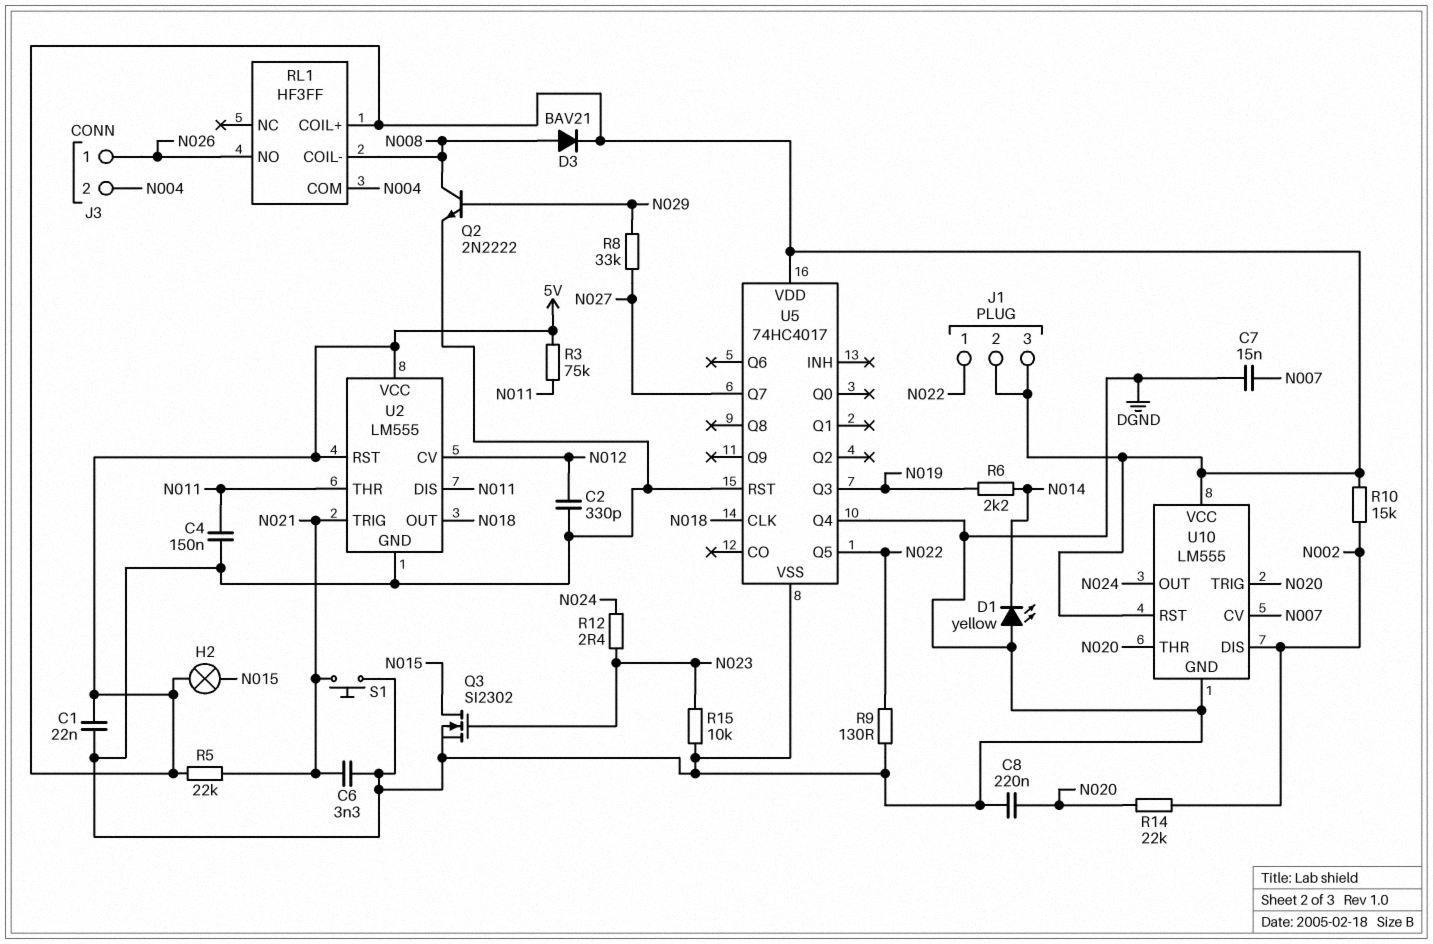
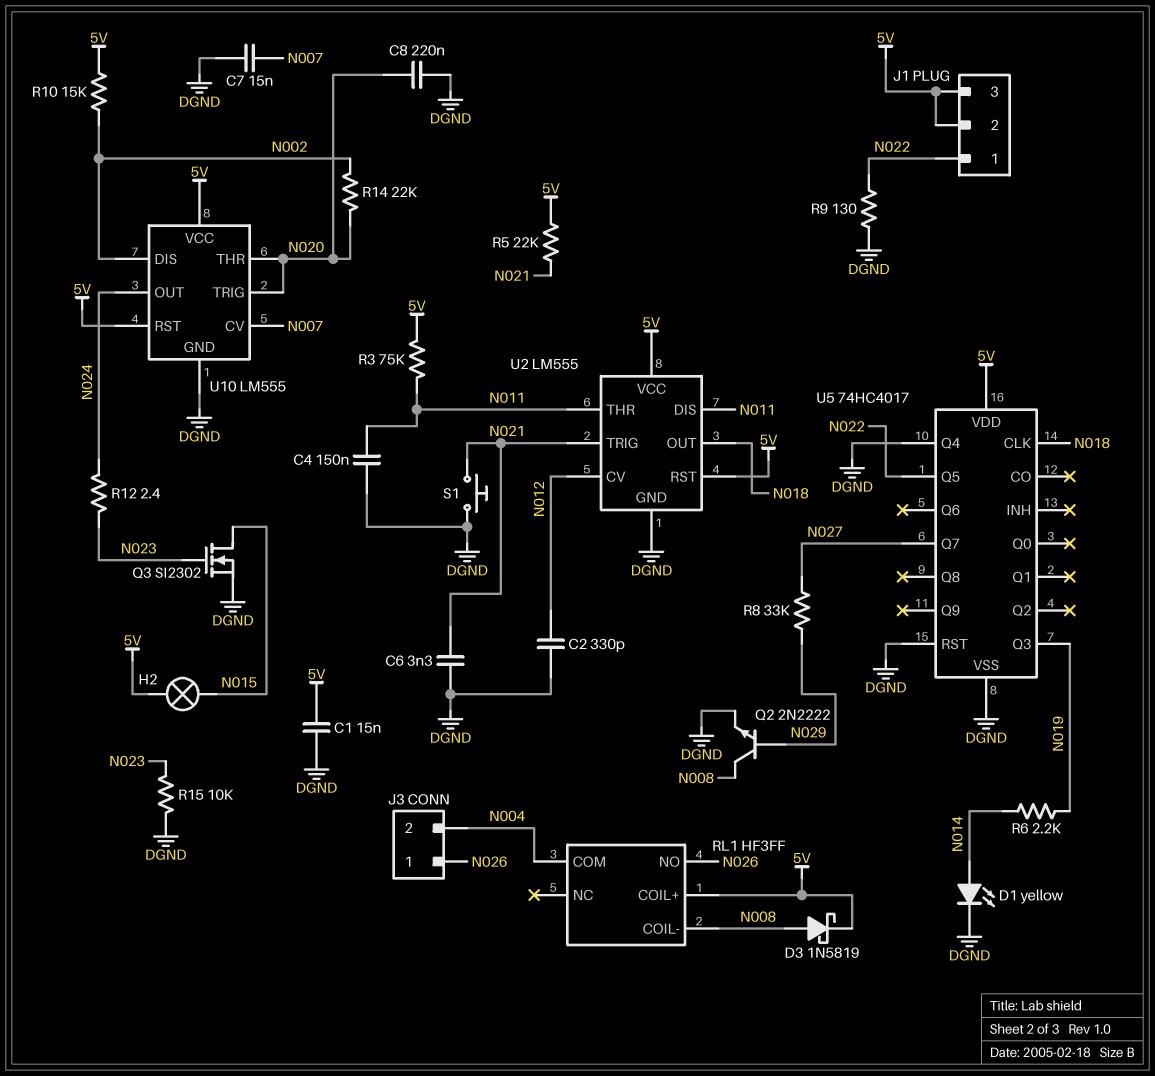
C1: 22nF (5V, DGND) -> 15nF (5V, DGND)
D1: LED yellow (A DGND, K N014) -> LED yellow (A N014, K DGND)
D3: diode BAV21 (A N008, K 5V) -> schottky 1N5819 (A N008, K 5V)

